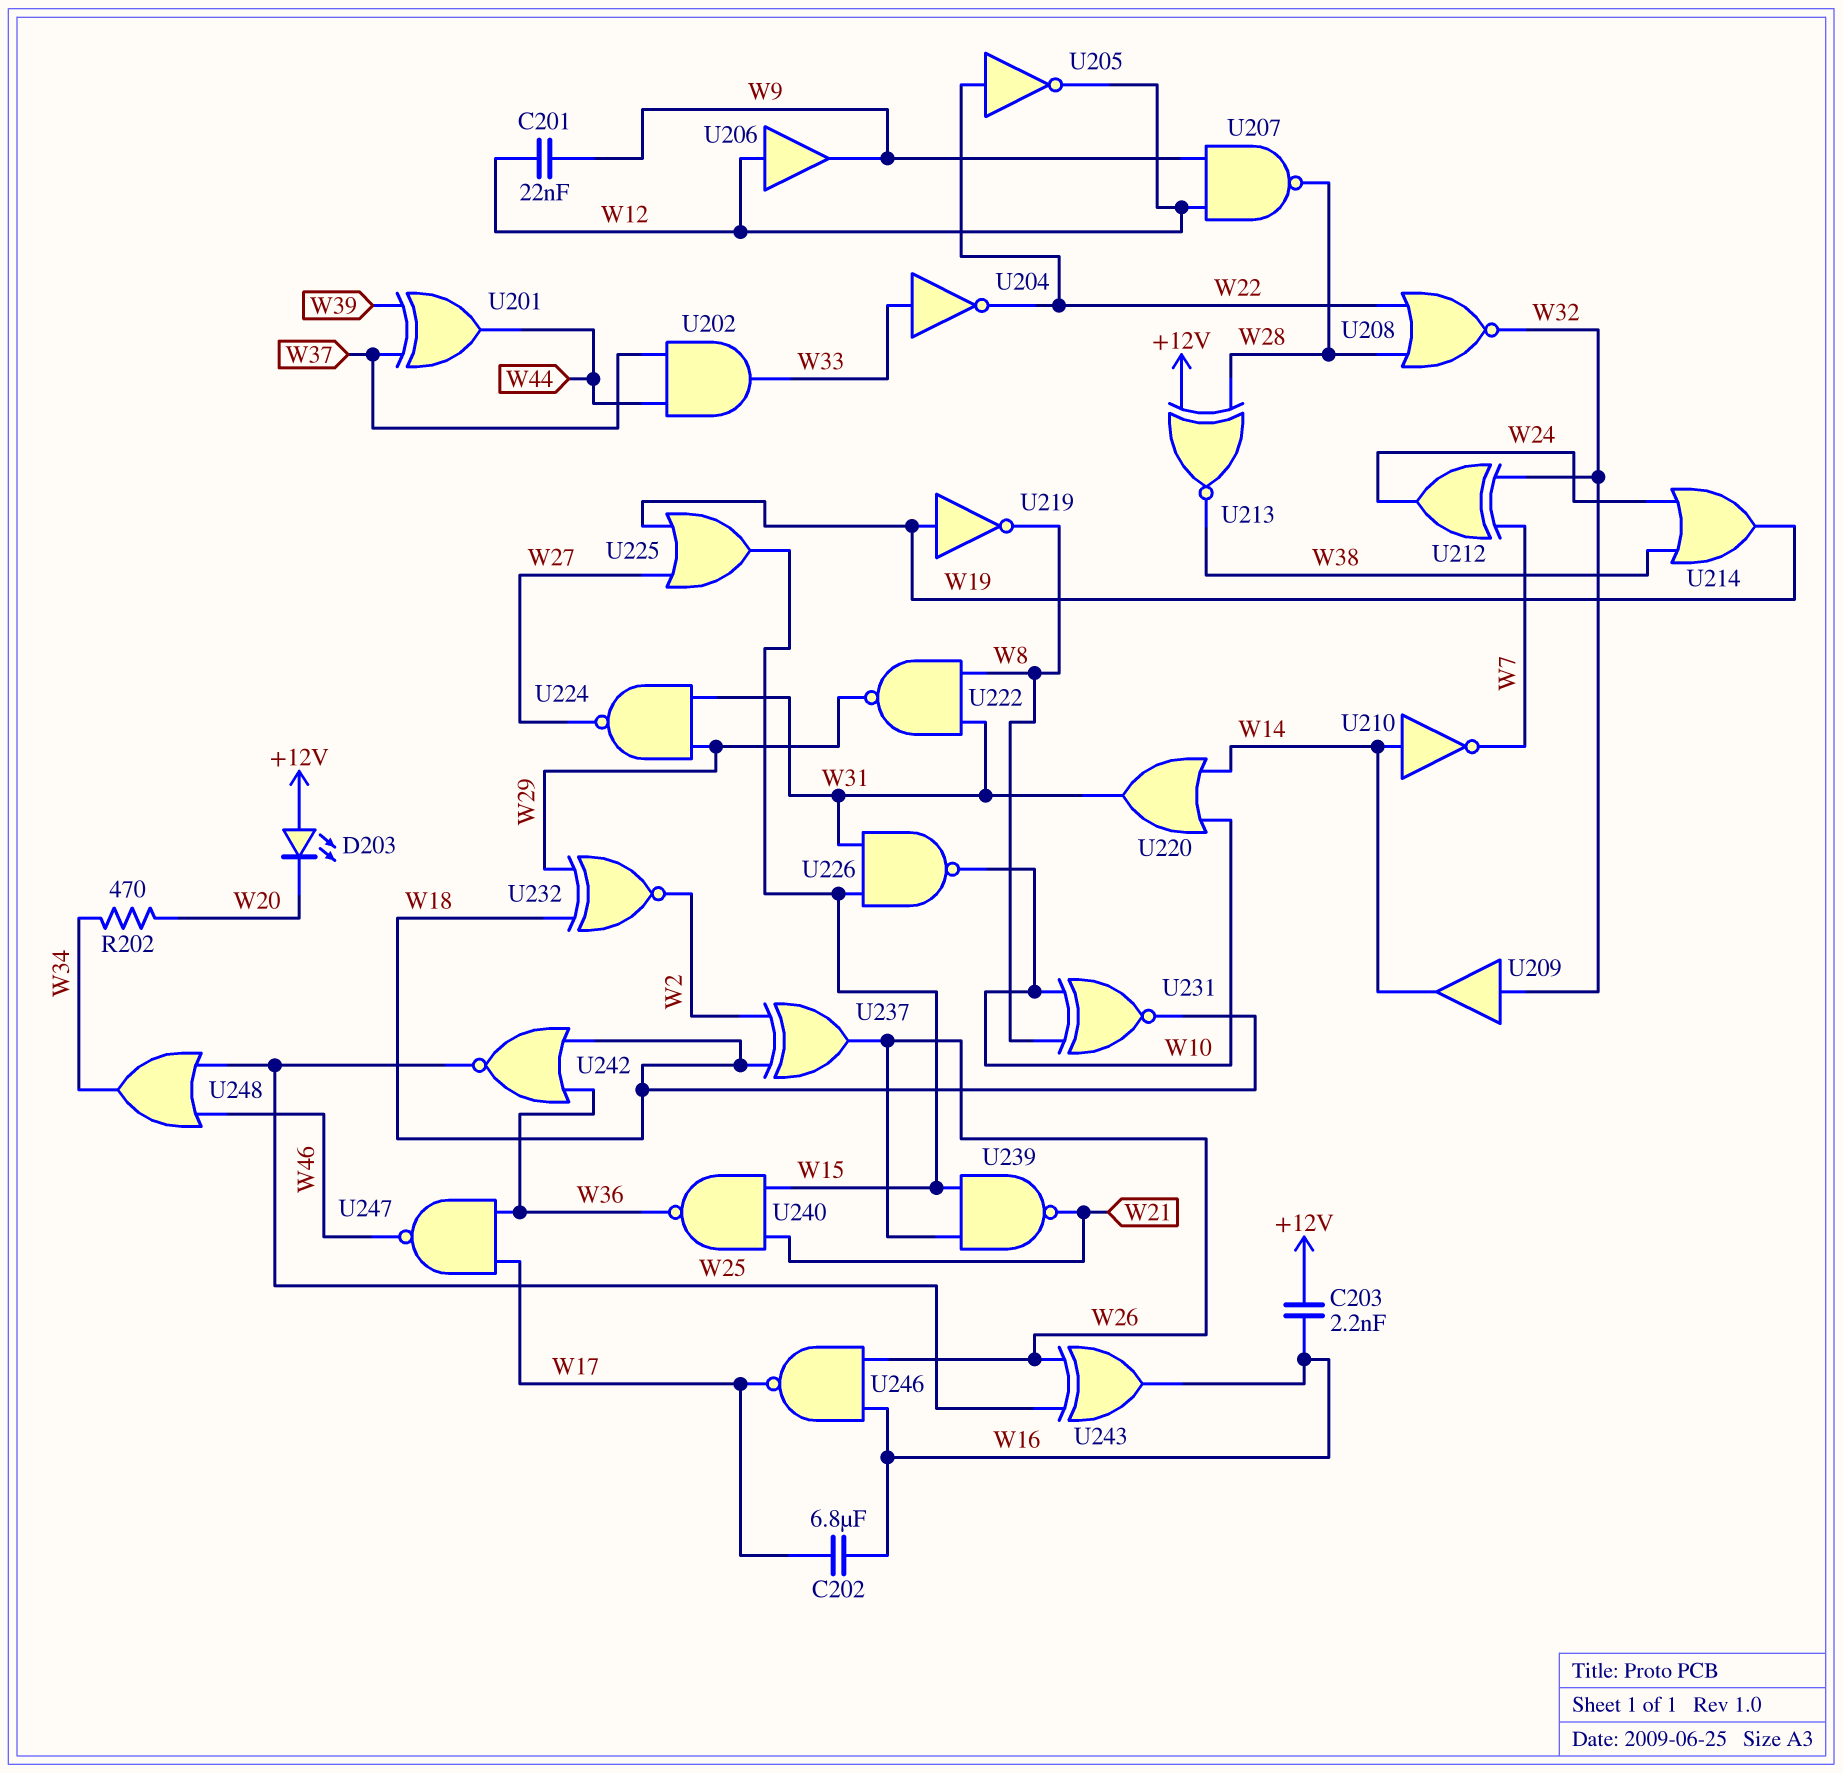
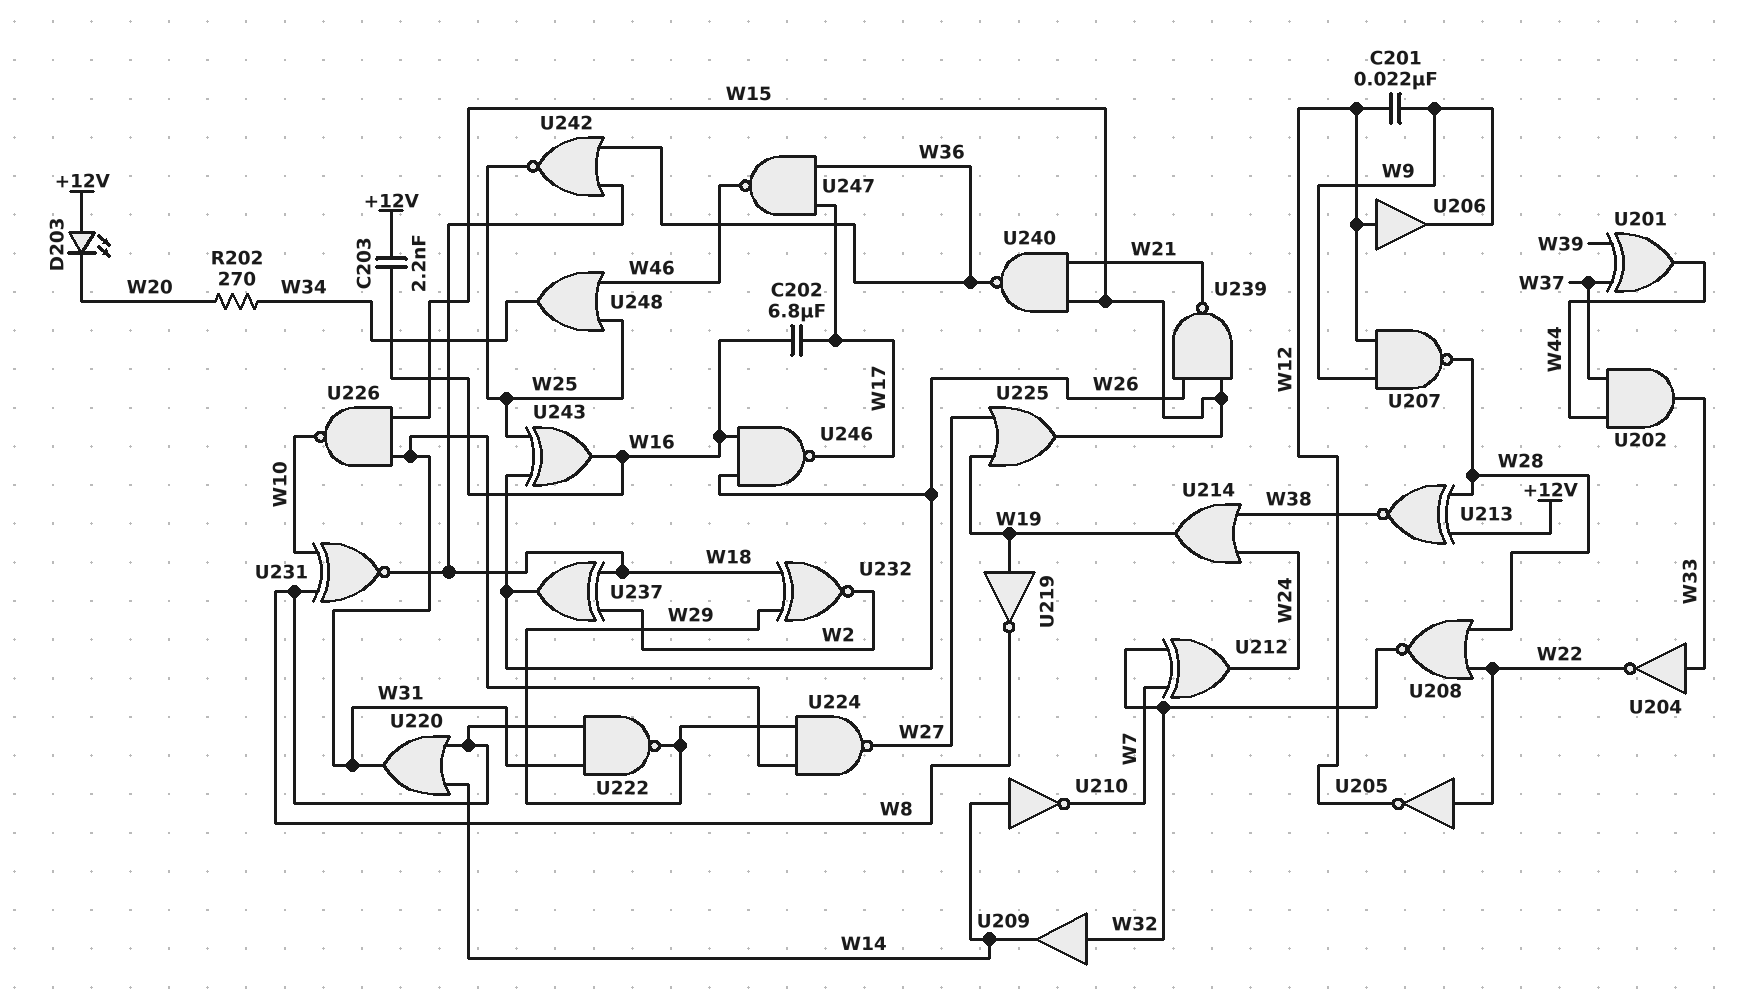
R202: 470 (W20, W34) -> 270 (W20, W34)
U220: OR (in W10, in W14, out W31) -> OR (in W8, in W14, out W31)

